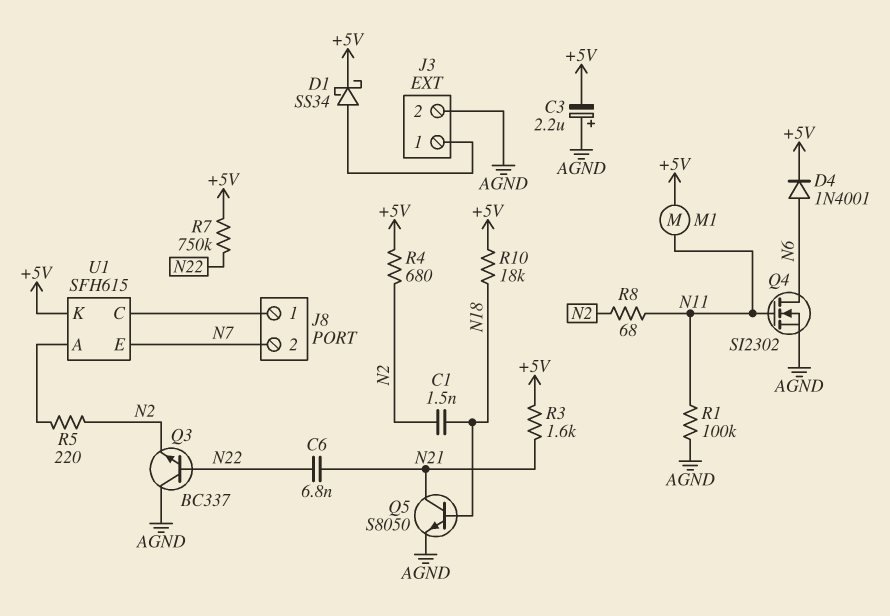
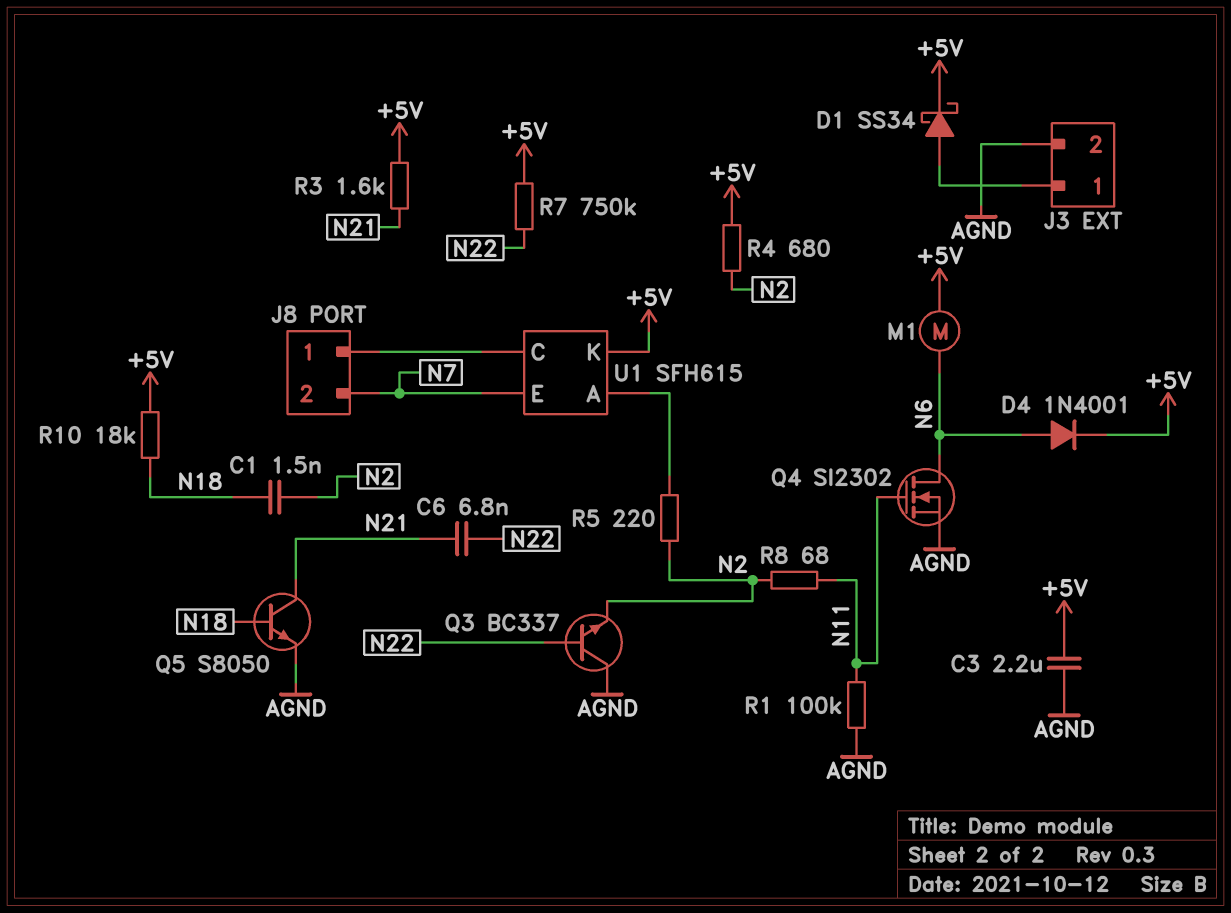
C3: 2.2uF (plus AGND, minus +5V) -> 2.2uF (+5V, AGND)
M1: motor (+5V, N11) -> motor (+5V, N6)

